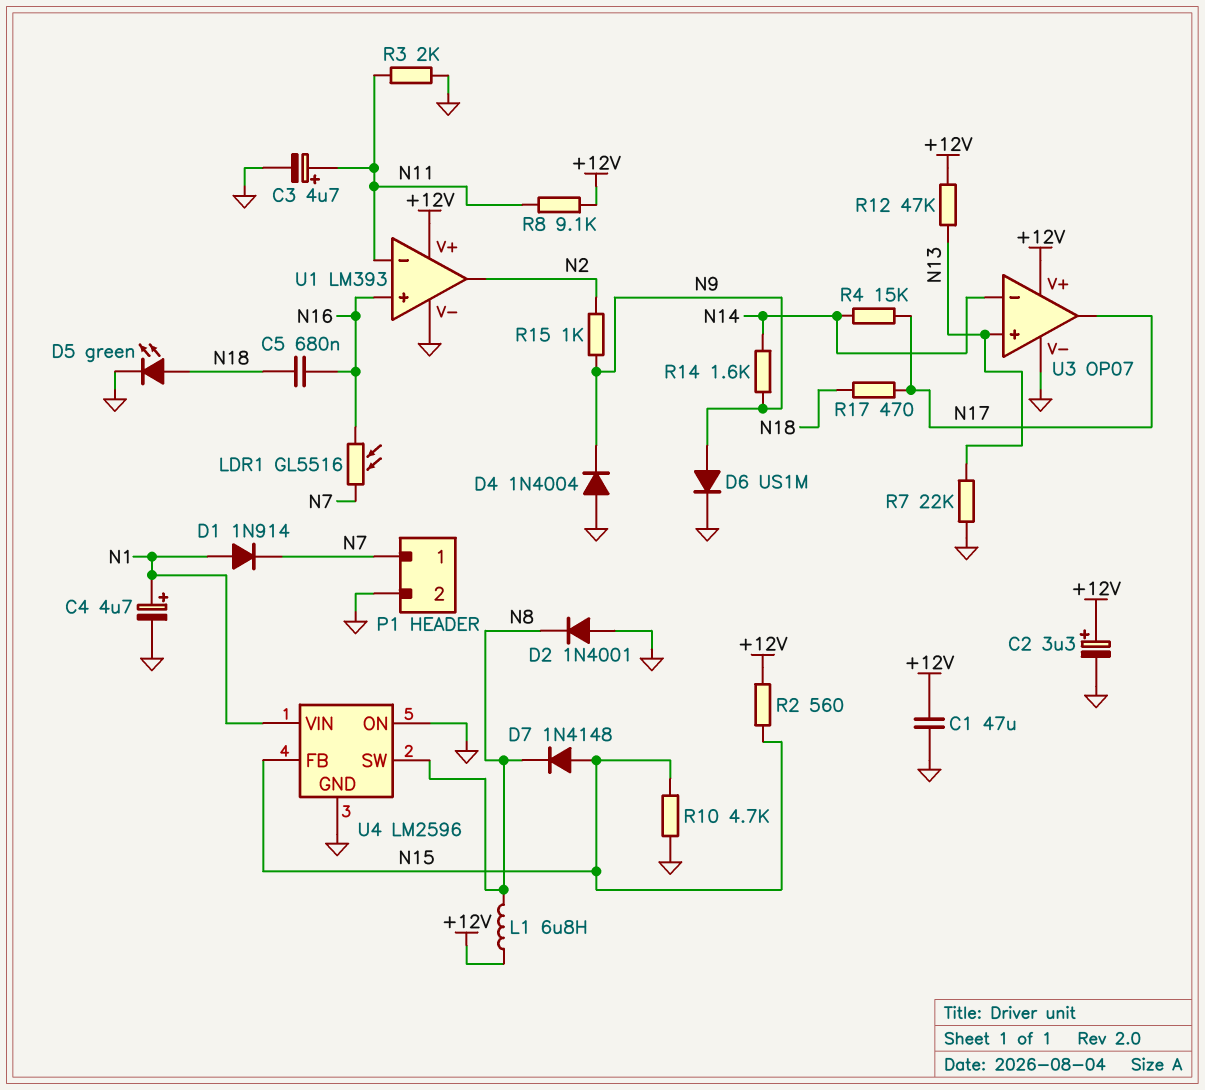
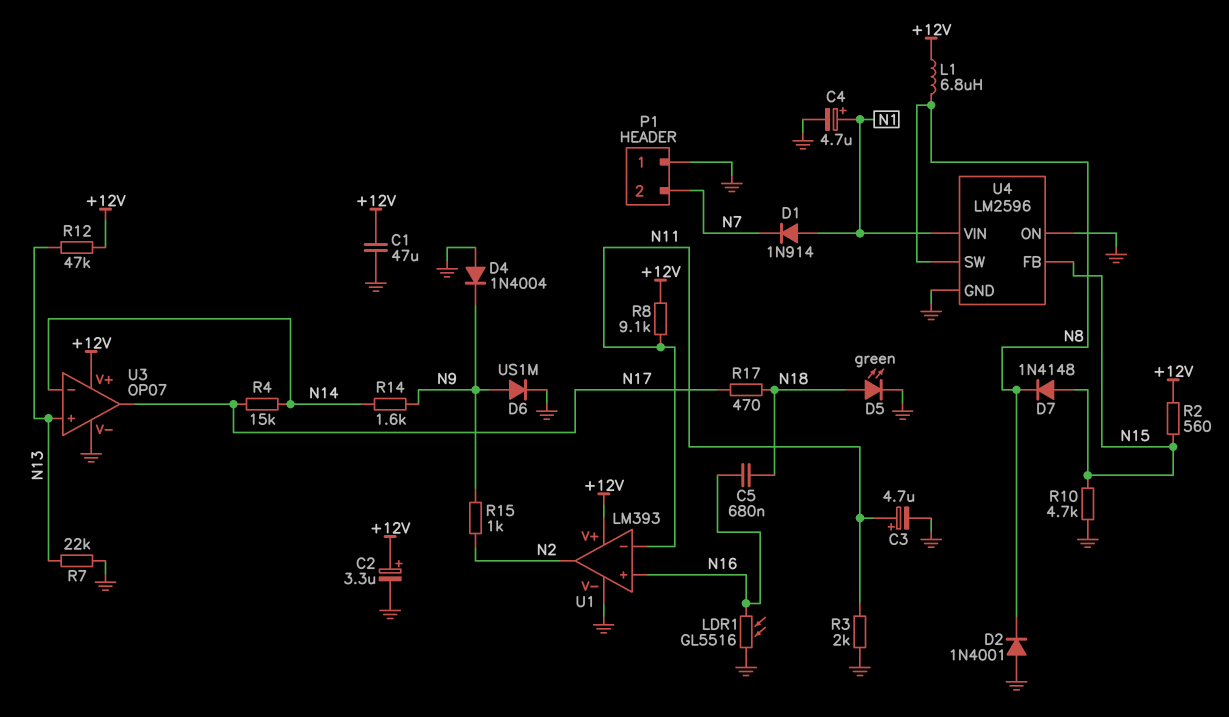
LDR1: GL5516 (N7, N16) -> GL5516 (GND, N16)
P1 pin 1: N7 -> GND
P1 pin 2: GND -> N7

